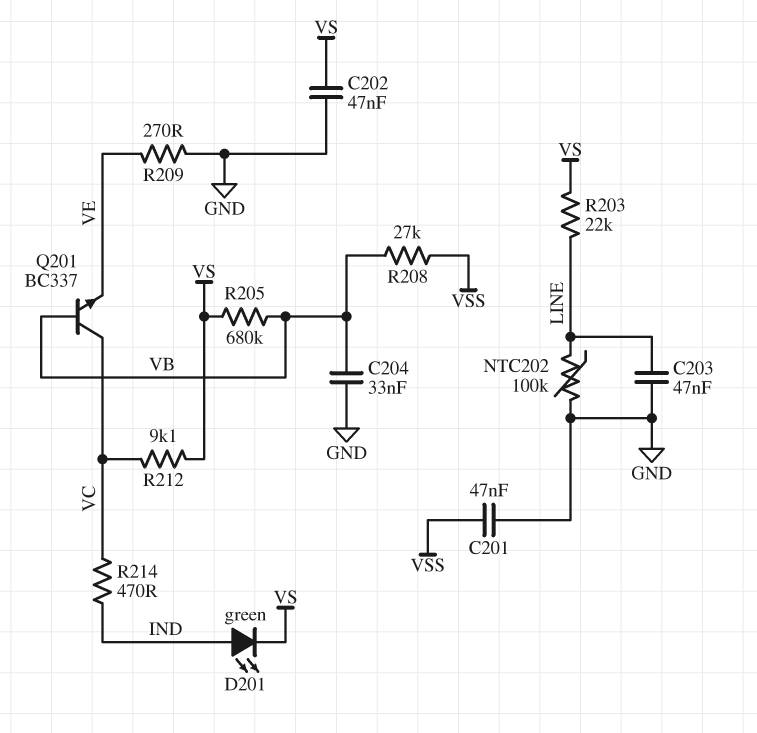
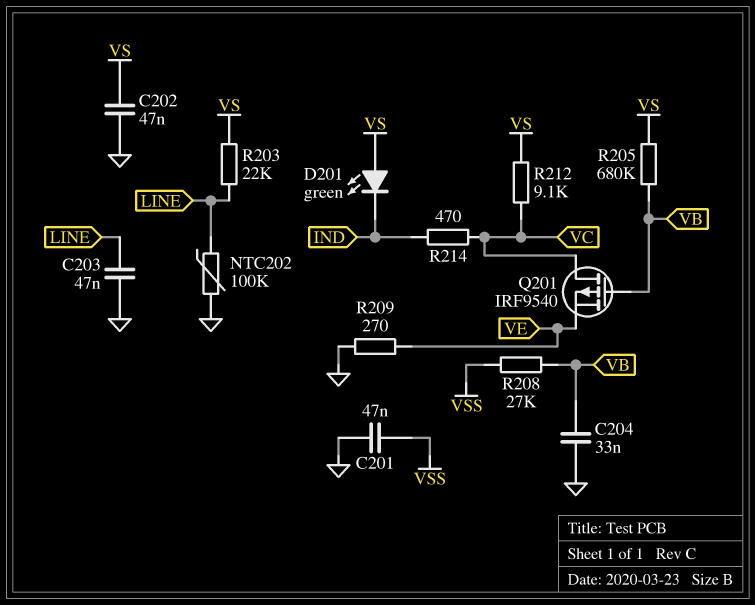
D201: LED green (A IND, K VS) -> LED green (A VS, K IND)
Q201: NPN BC337 (B VB, C VC, E VE) -> PMOS IRF9540 (G VB, D VC, S VE)

